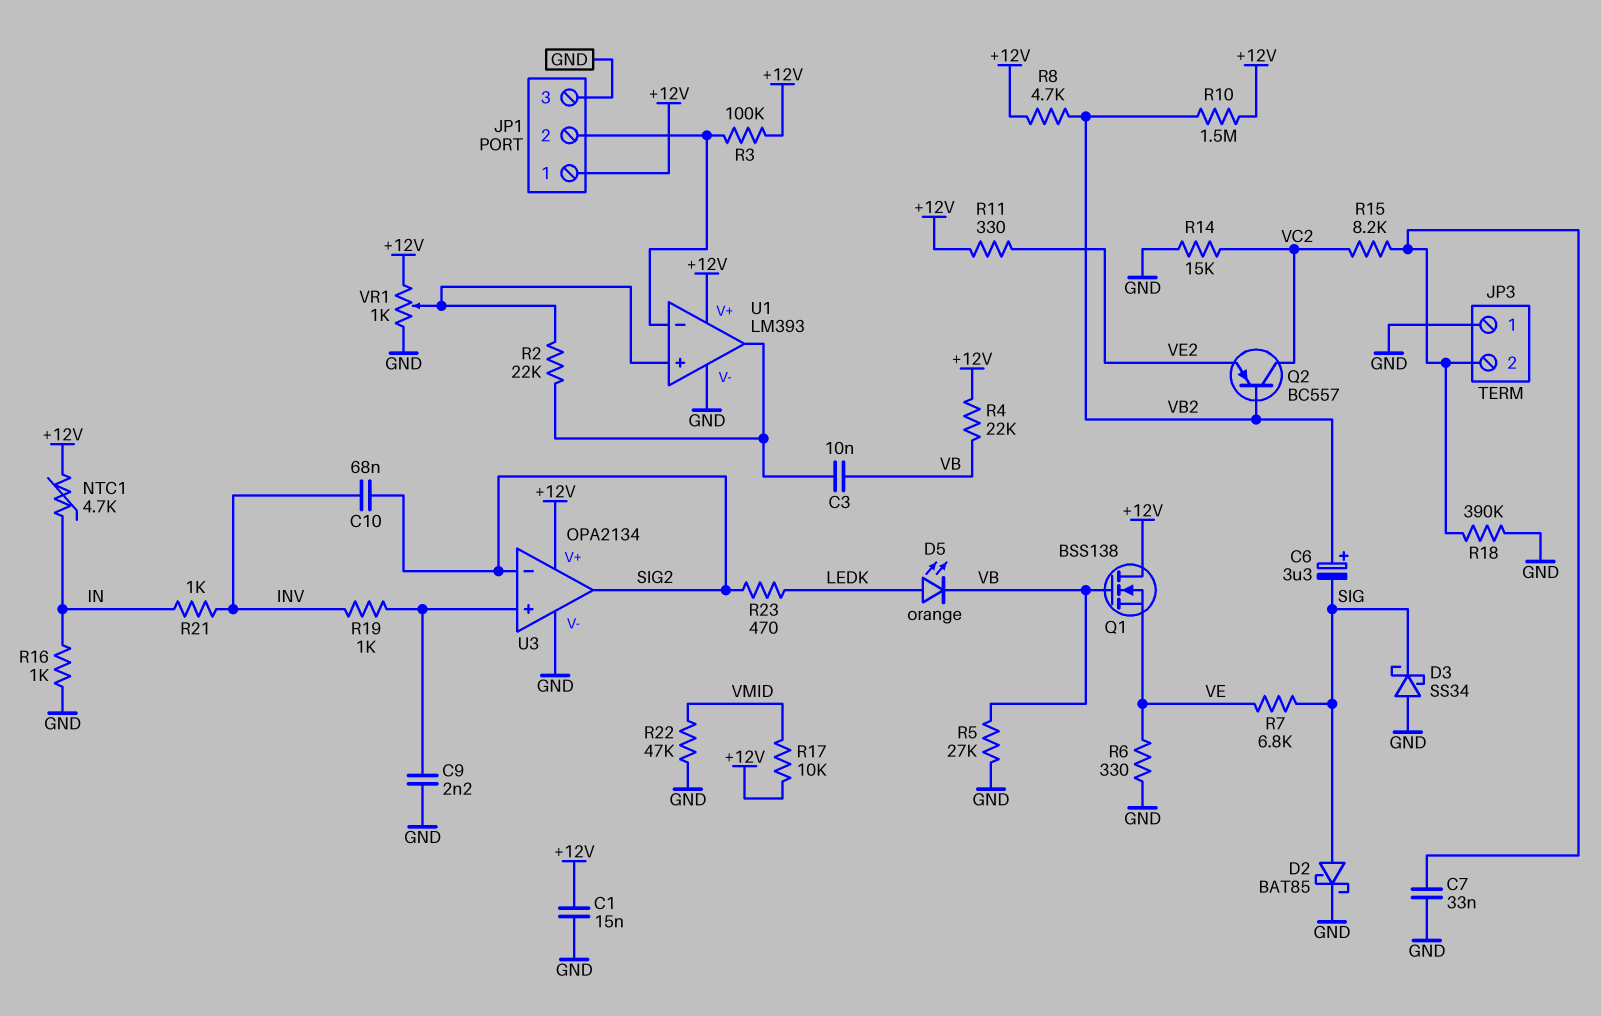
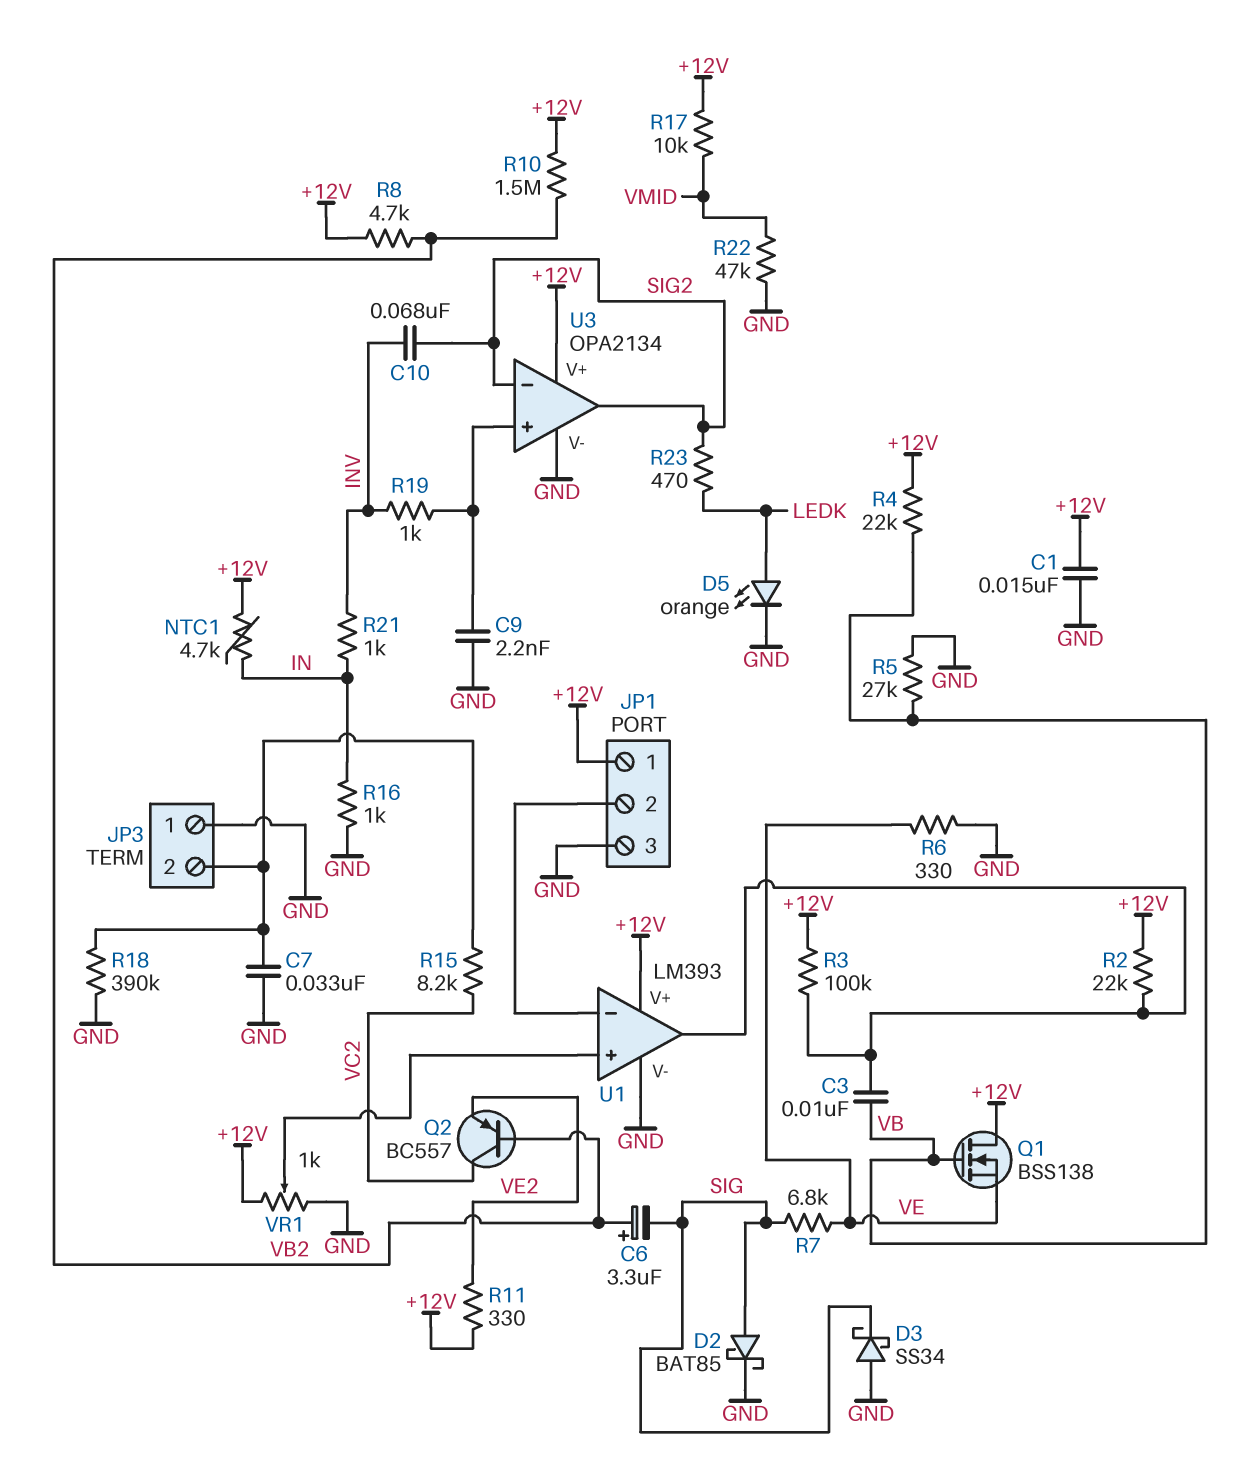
D5: LED orange (A LEDK, K VB) -> LED orange (A LEDK, K GND)
R2: 22k (U1/in+, U1/out) -> 22k (+12V, U1/out)
R3: 100k (+12V, JP1/2) -> 100k (+12V, U1/out)
R14: 15k (GND, VC2) -> none

